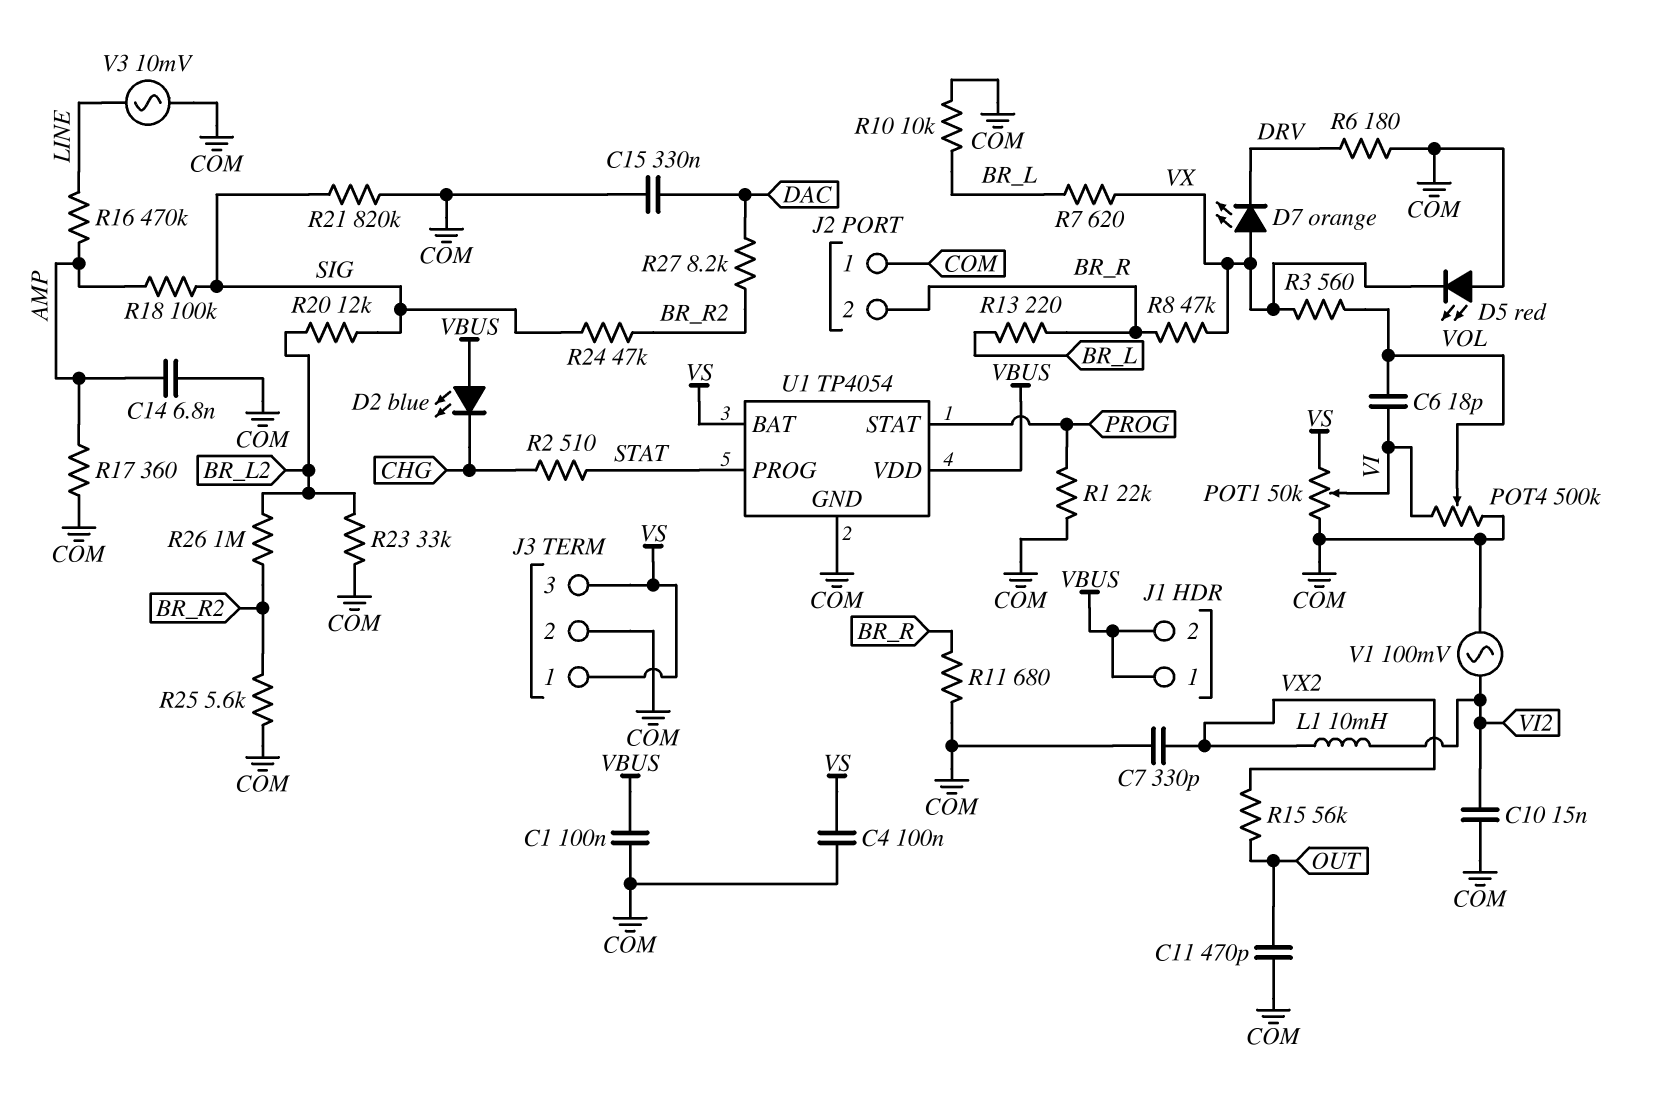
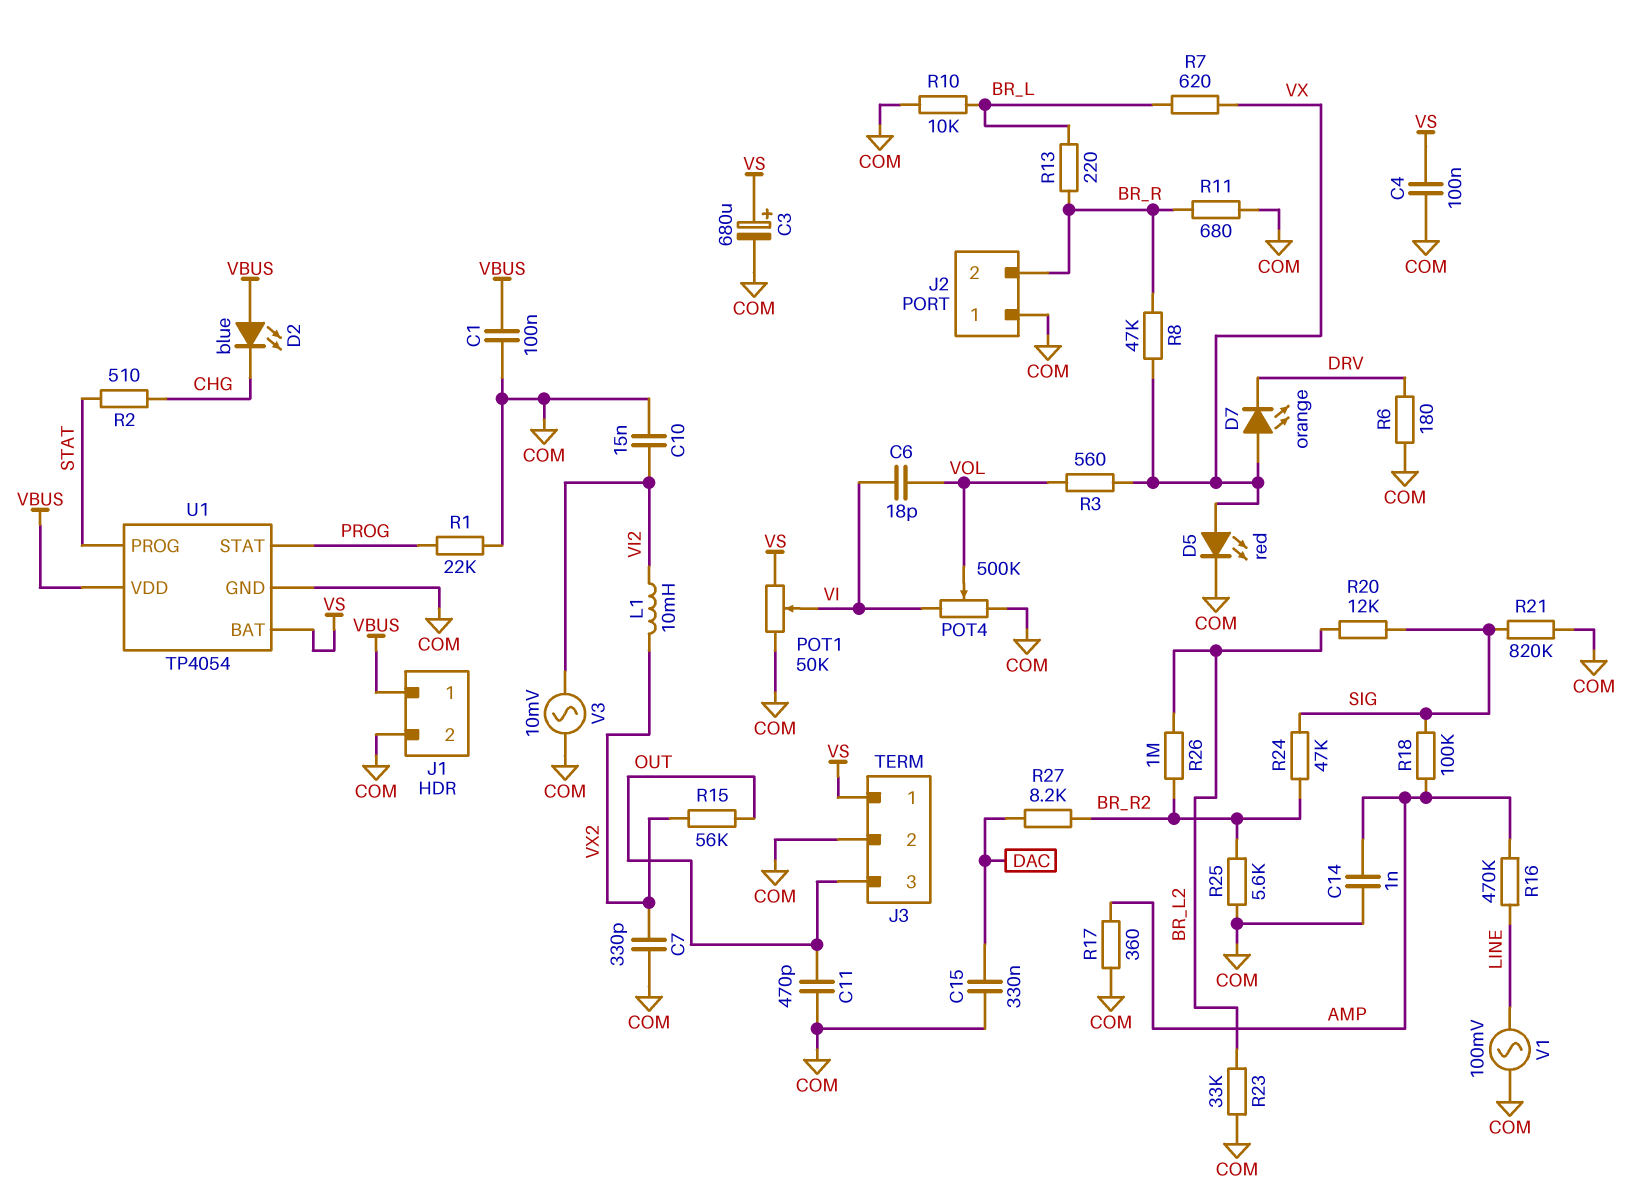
C3: none -> 680uF (plus VS, minus COM)
C14: 6.8nF (AMP, COM) -> 1nF (AMP, COM)
D5: LED red (A COM, K VX) -> LED red (A VX, K COM)
J1 pin 2: VBUS -> COM
J3 pin 3: VS -> OUT
V1: AC 100mV (COM, VI2) -> AC 100mV (COM, LINE)
V3: AC 10mV (COM, LINE) -> AC 10mV (COM, VI2)

